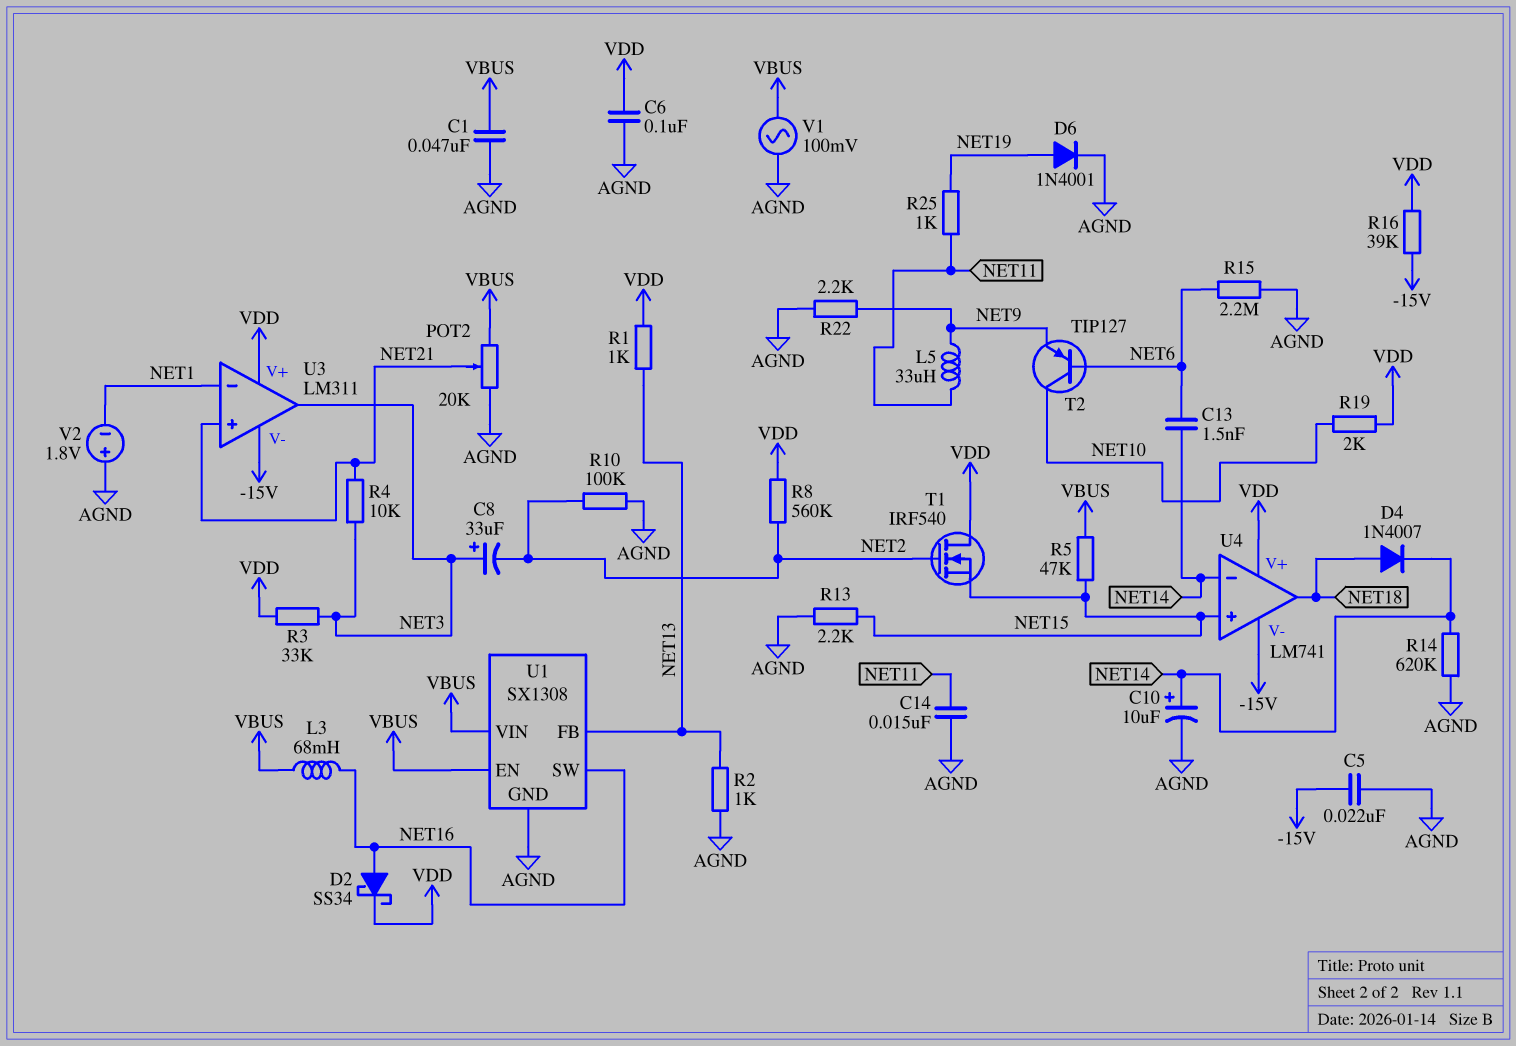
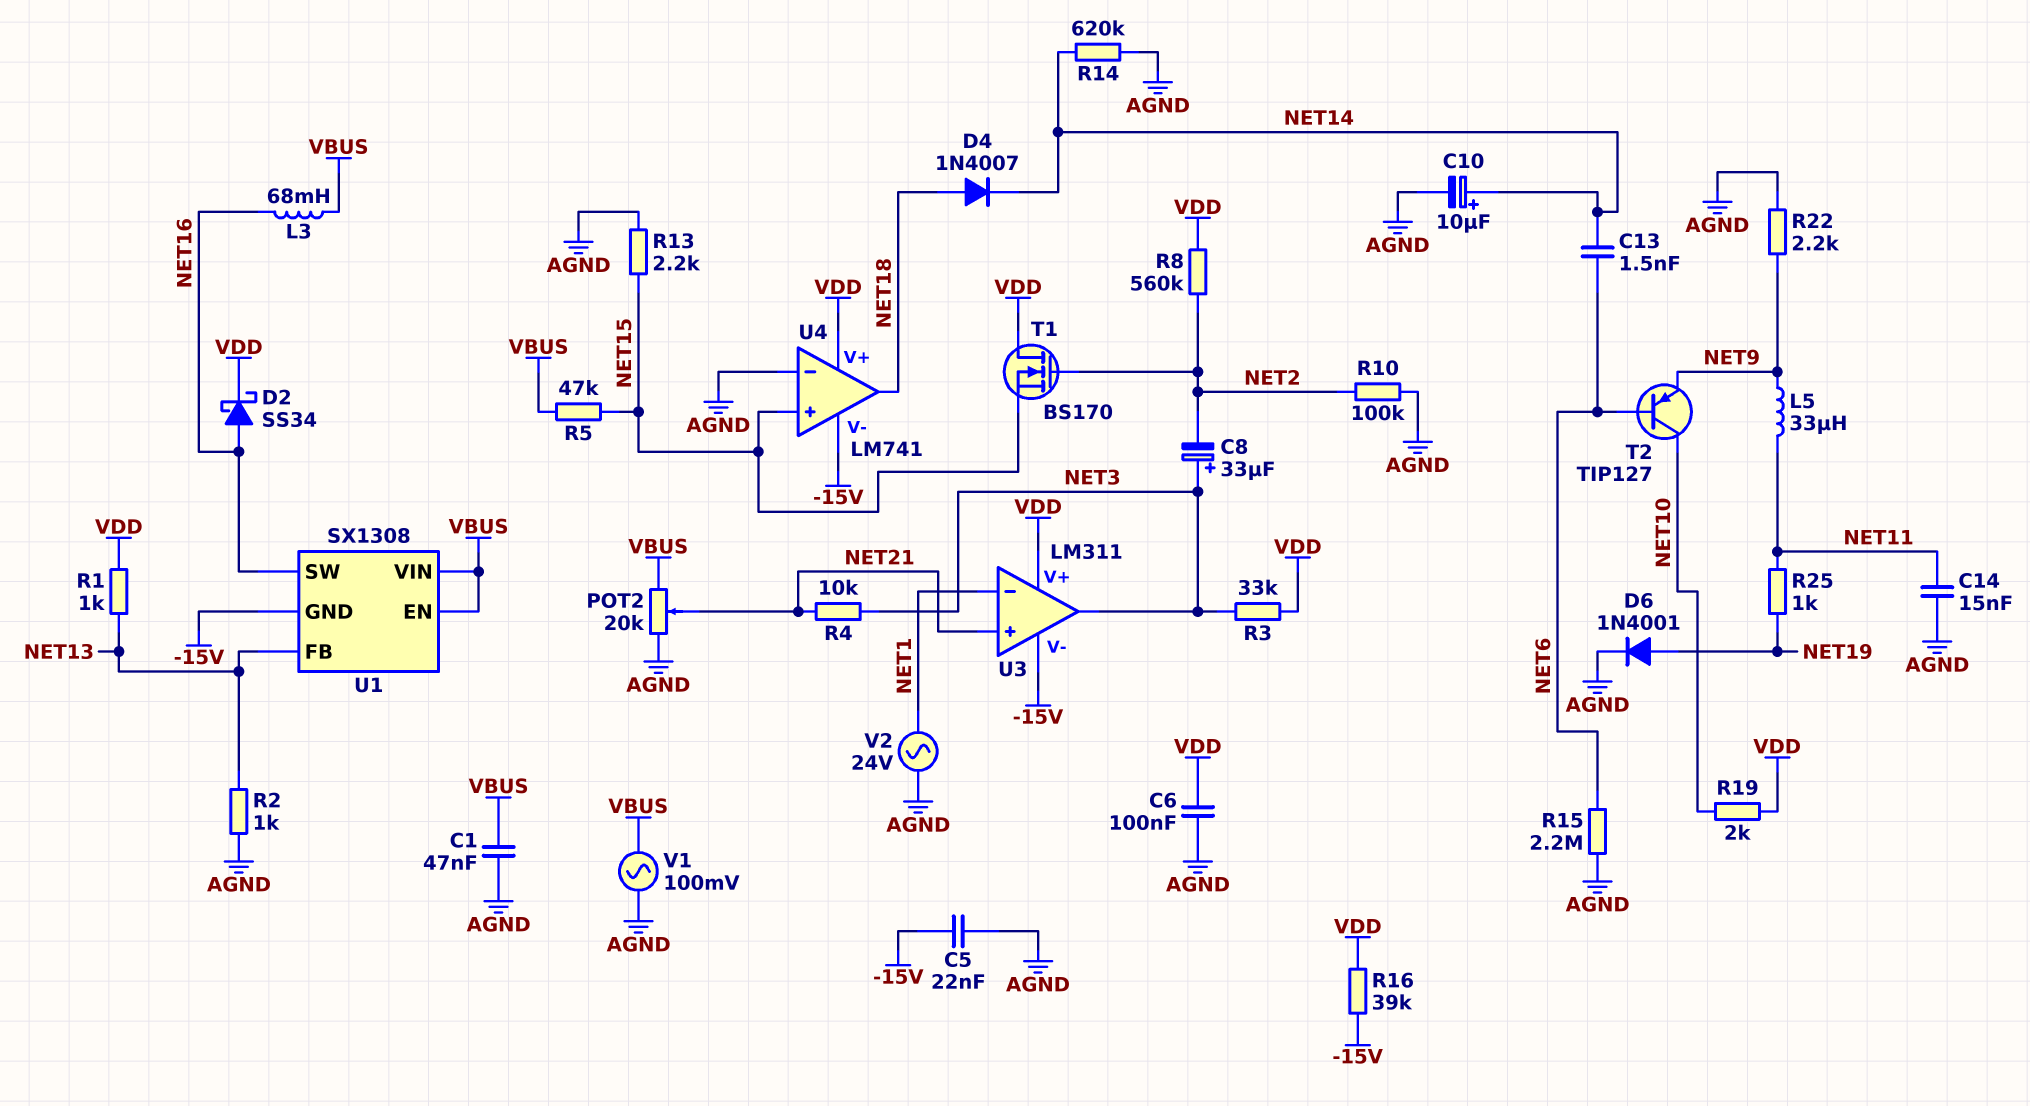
T1: NMOS IRF540 (G NET2, D VDD, S NET15) -> NMOS BS170 (G NET2, D VDD, S NET15)
U1 pin GND: AGND -> -15V
U4 pin in-: NET14 -> AGND
V2: 1.8V (plus AGND, minus NET1) -> AC 24V (AGND, NET1)

